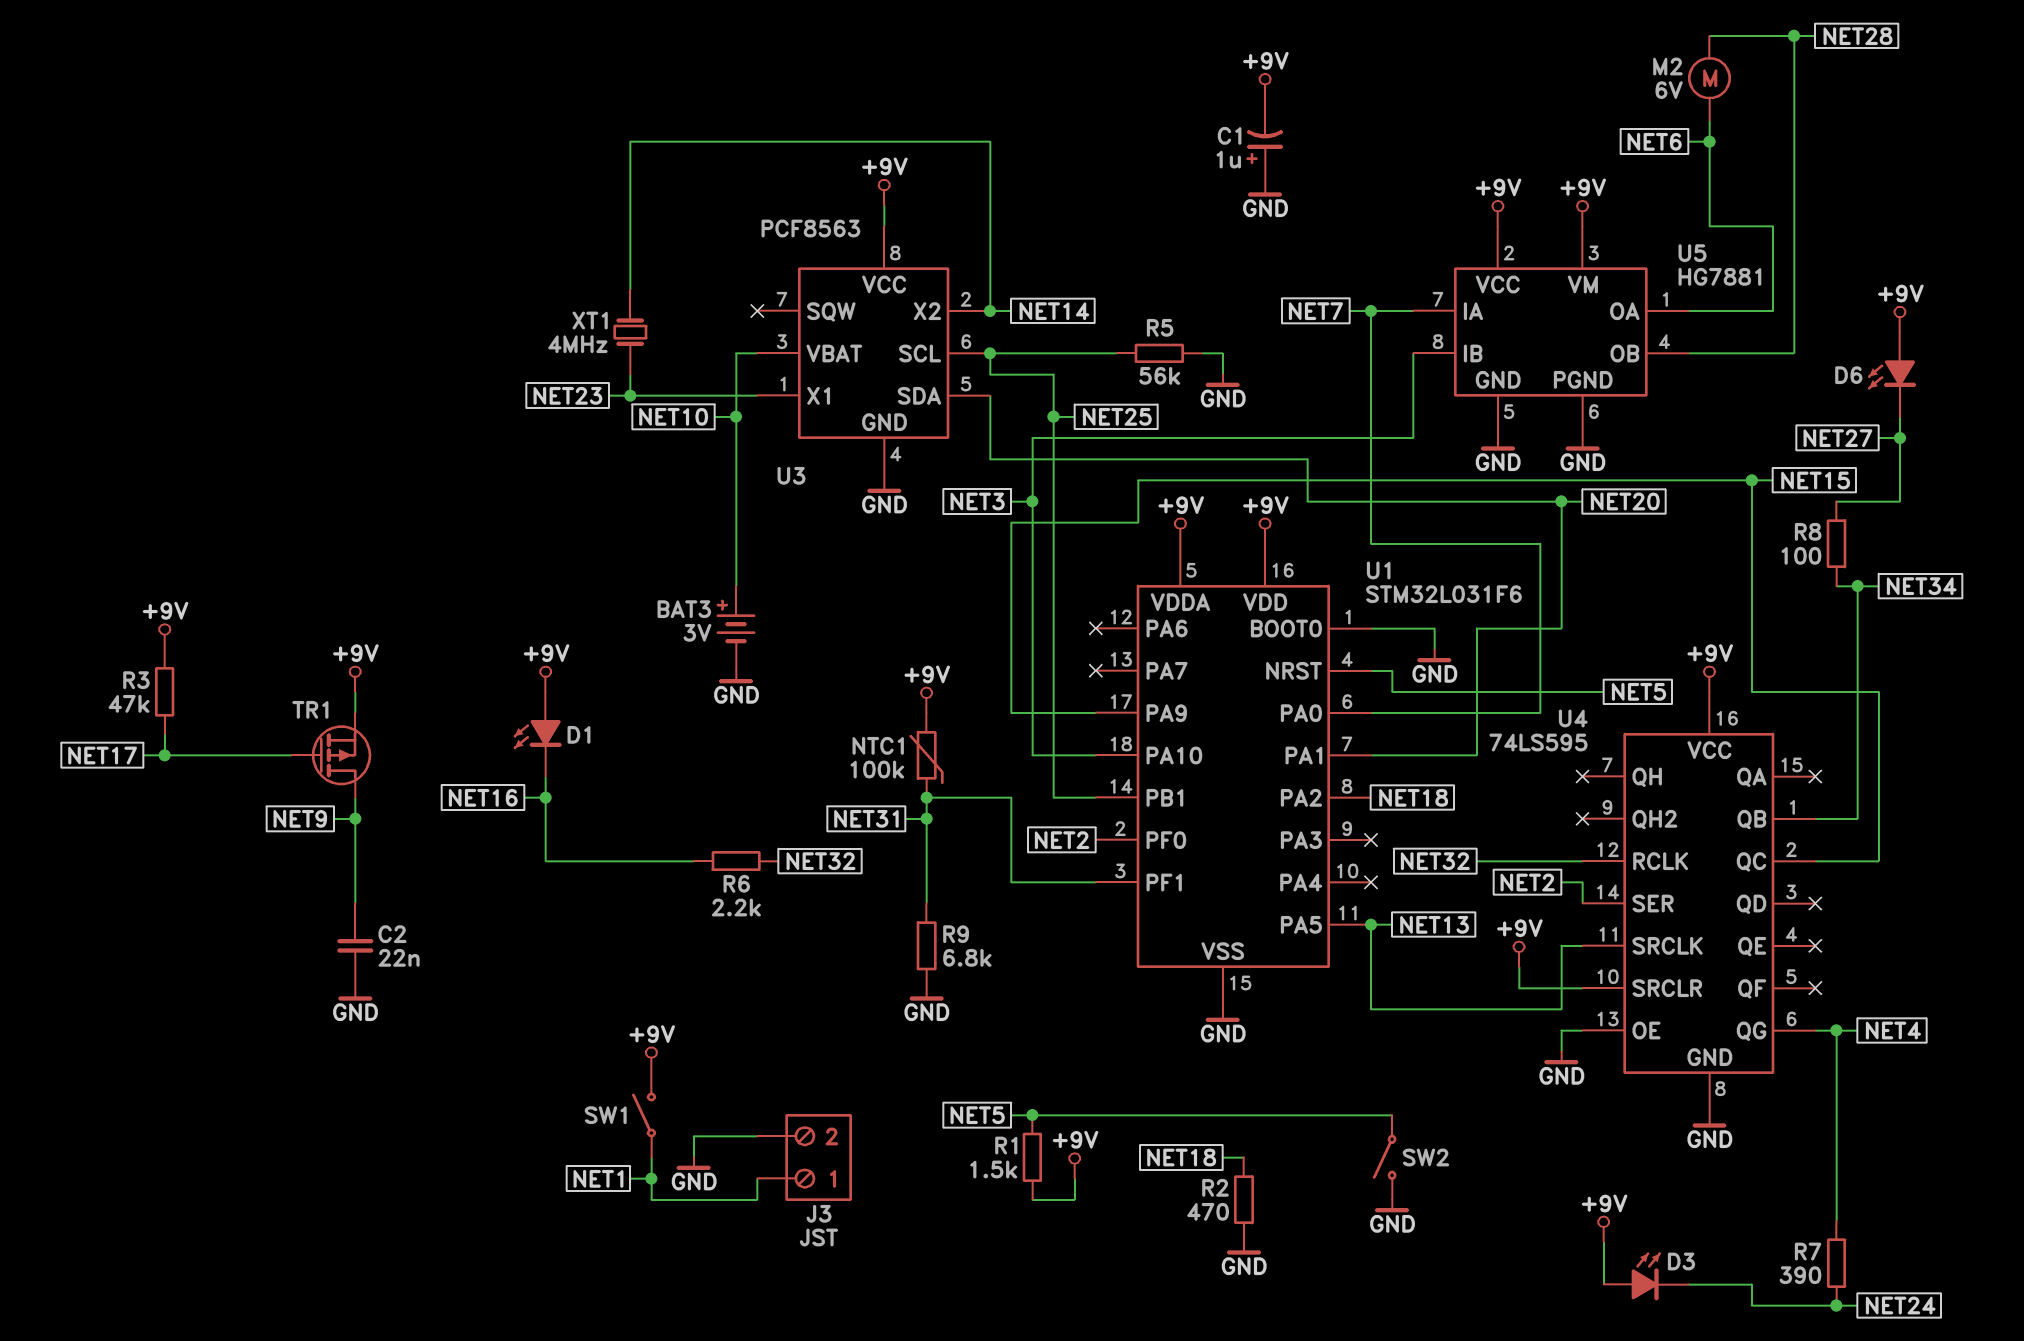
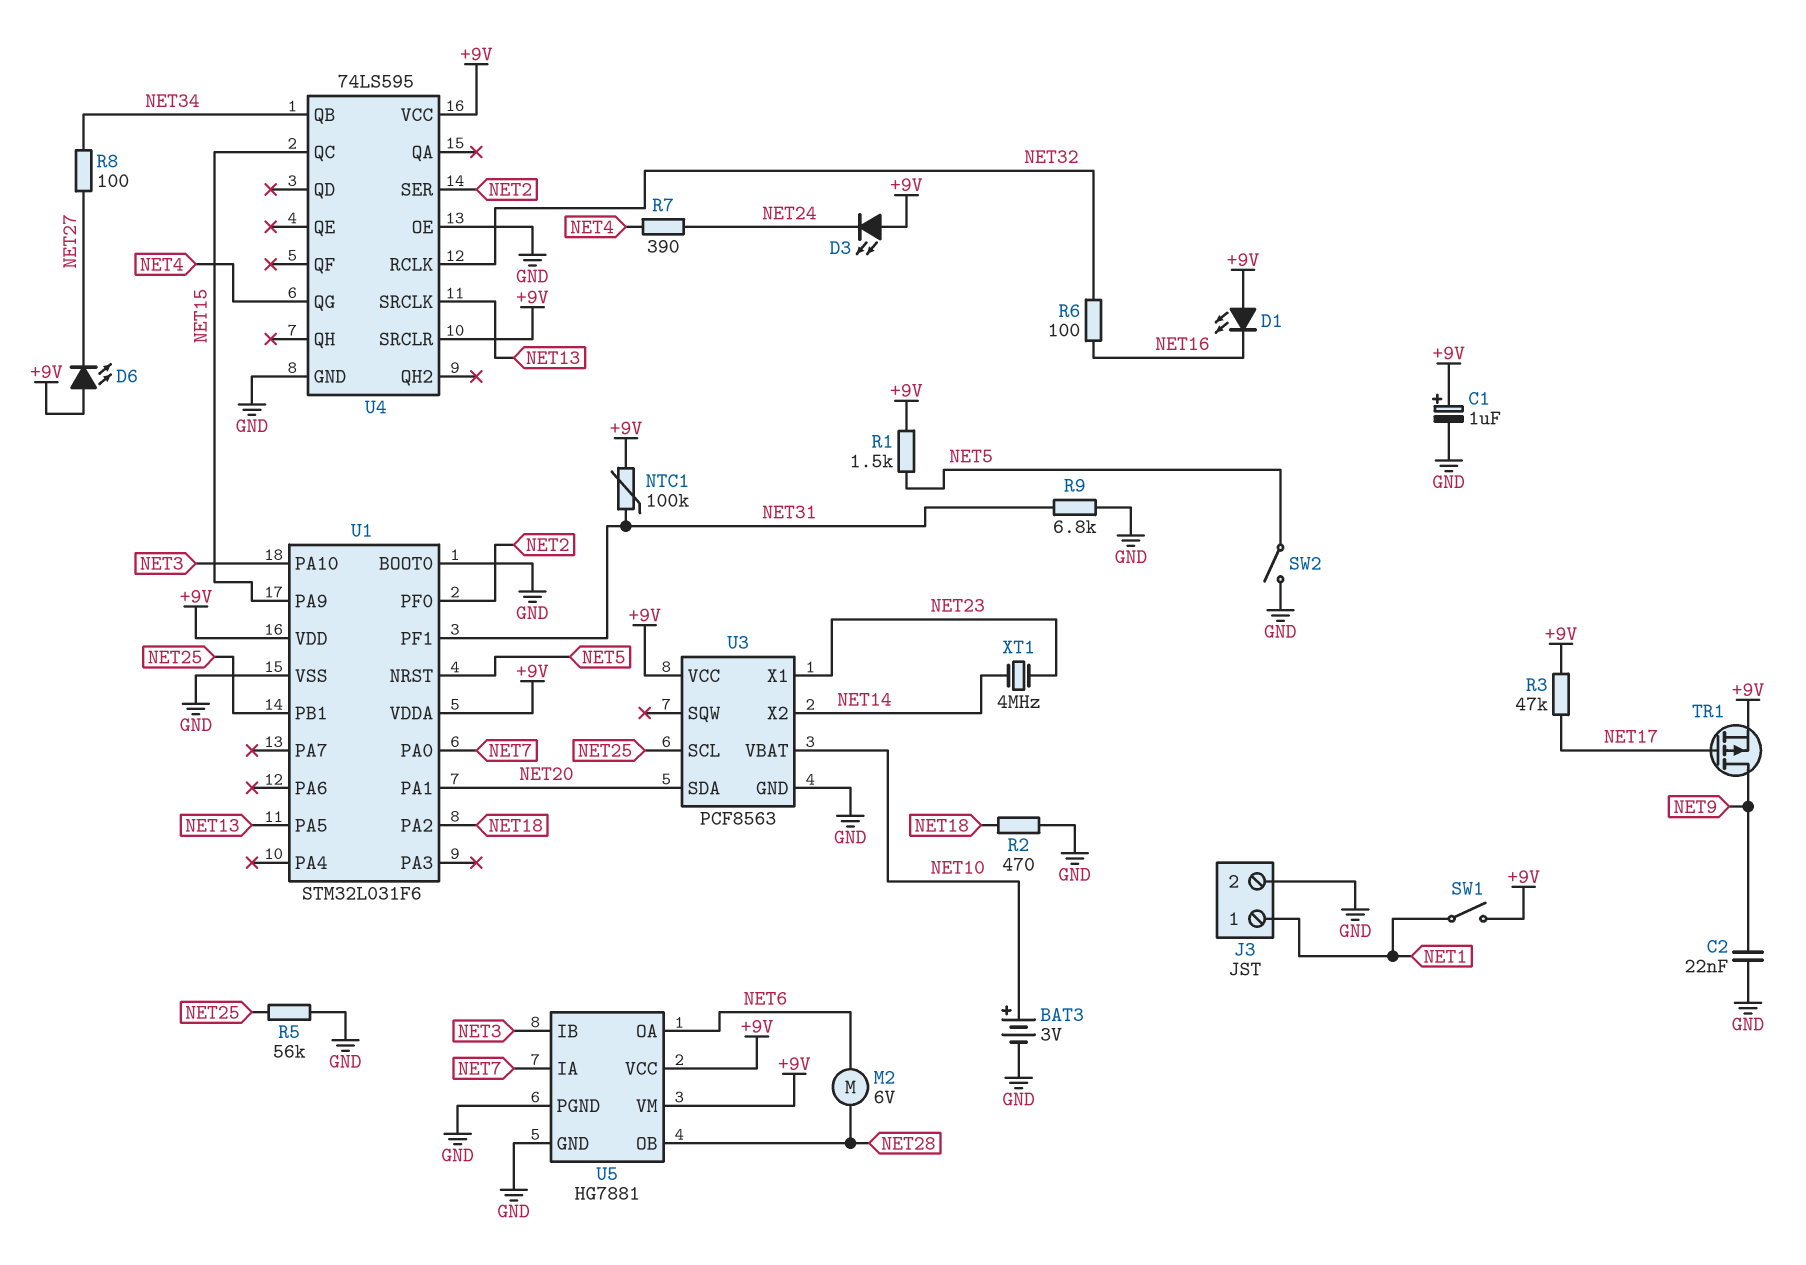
C1: 1uF (plus GND, minus +9V) -> 1uF (plus +9V, minus GND)
R6: 2.2k (NET16, NET32) -> 100 (NET16, NET32)

